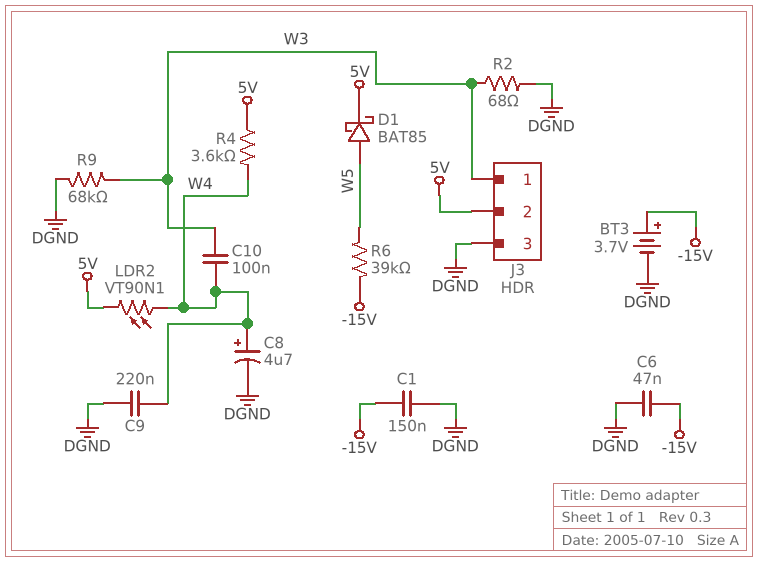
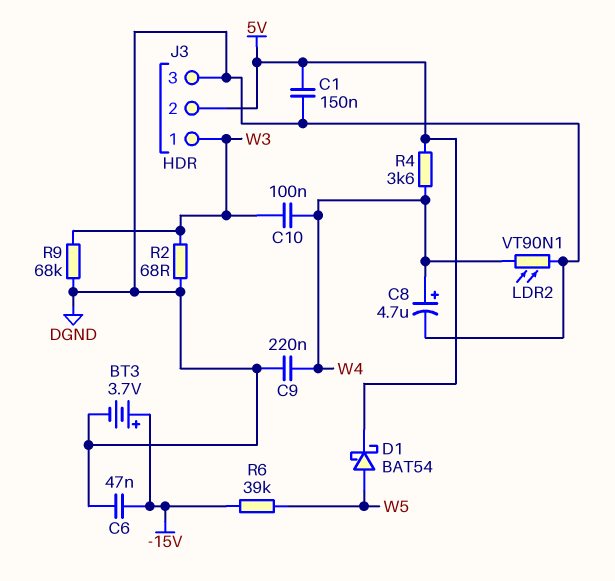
C1: 150nF (-15V, DGND) -> 150nF (5V, DGND)
D1: schottky BAT85 (A W5, K 5V) -> schottky BAT54 (A W5, K 5V)
LDR2: VT90N1 (5V, W4) -> VT90N1 (DGND, W4)

